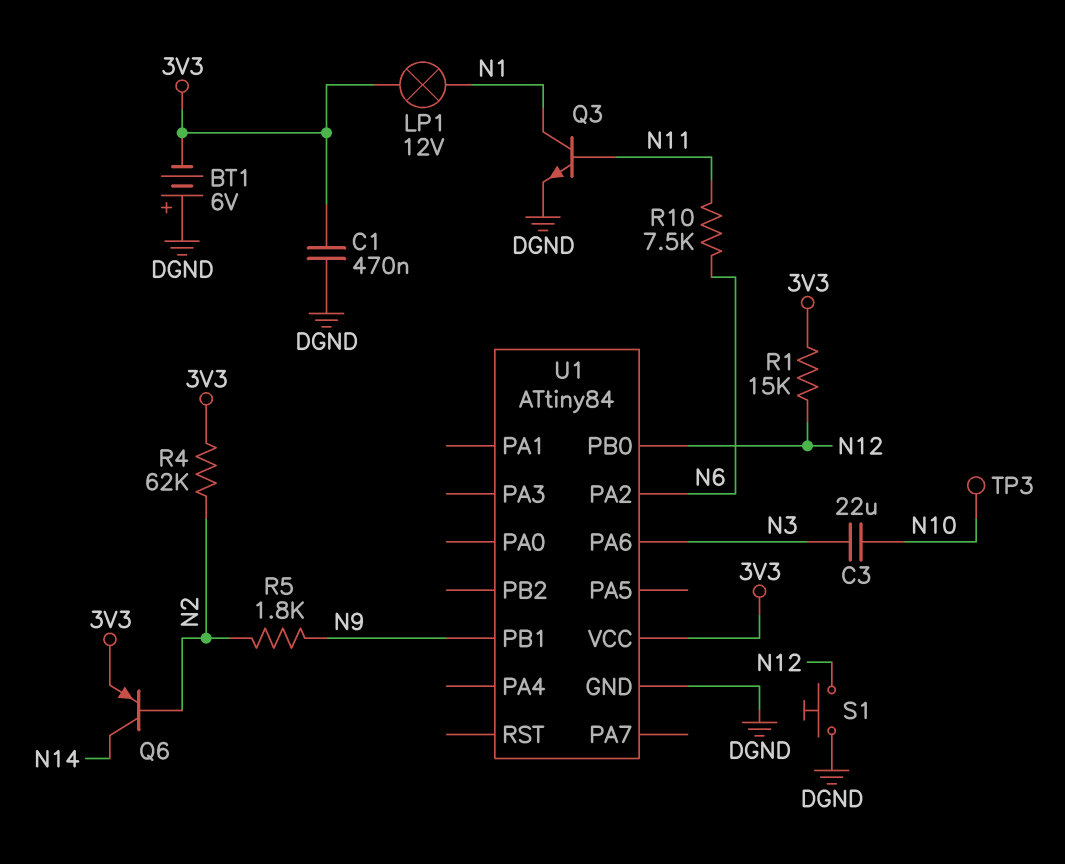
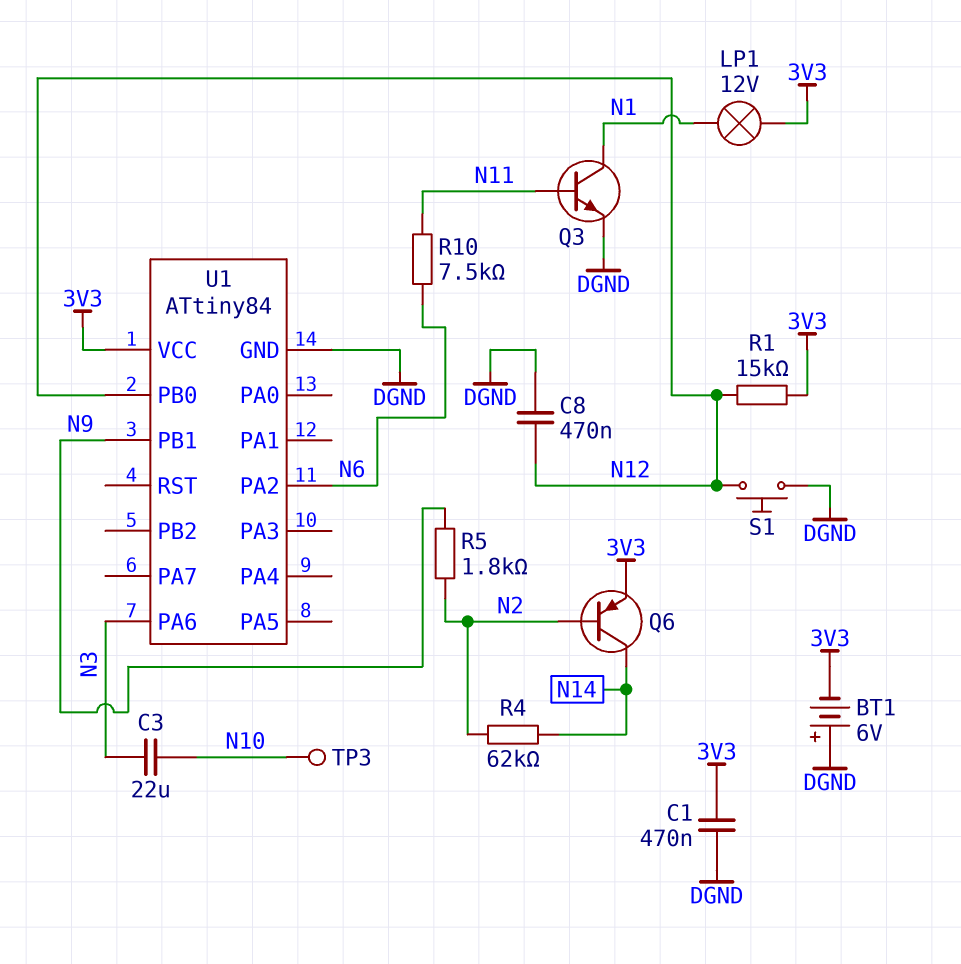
C8: none -> 470nF (DGND, N12)
R4: 62k (3V3, N2) -> 62k (N2, N14)

